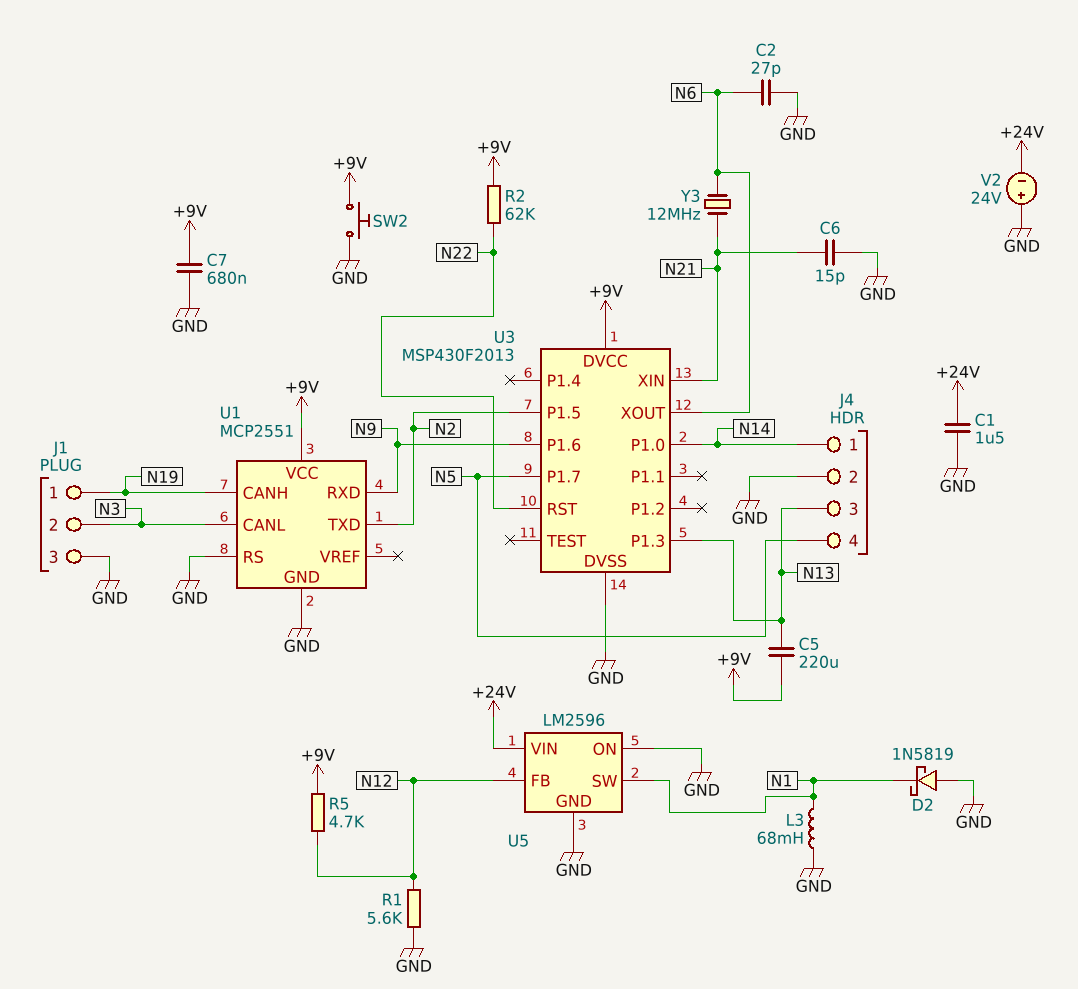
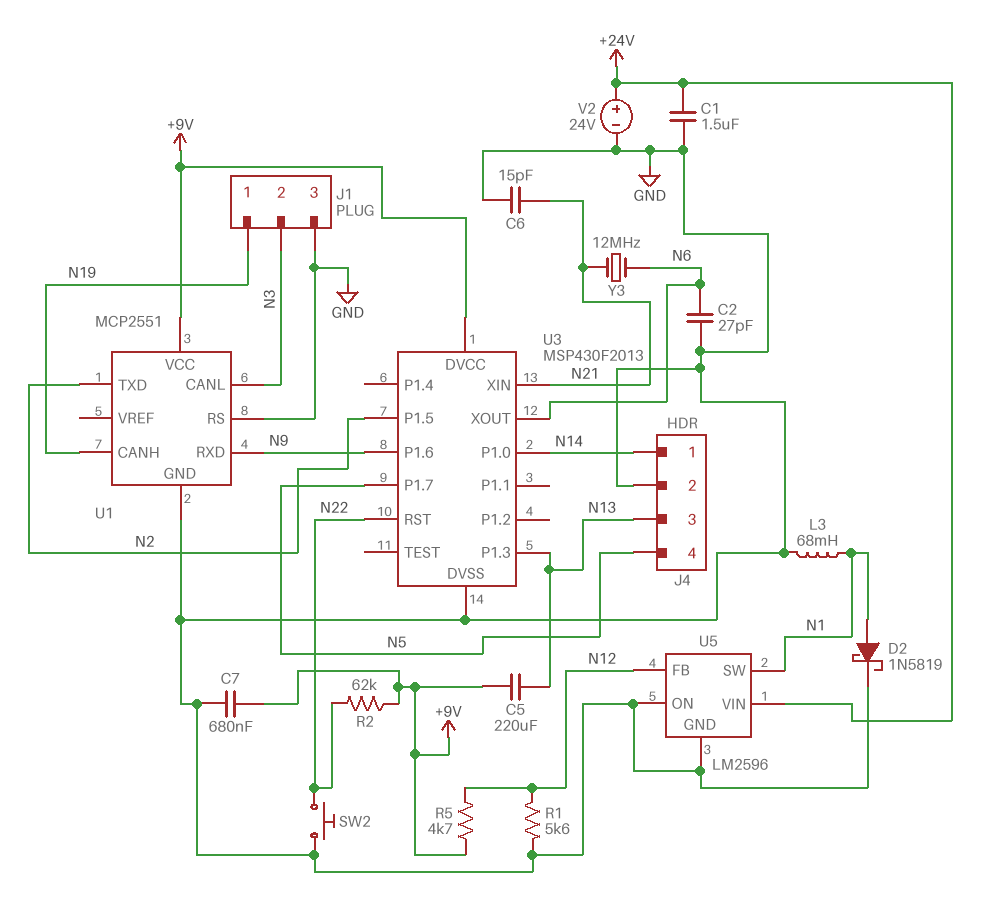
D2: schottky 1N5819 (A GND, K N1) -> schottky 1N5819 (A N1, K GND)
SW2: button (+9V, GND) -> button (GND, N22)
V2: 24V (plus GND, minus +24V) -> 24V (plus +24V, minus GND)

